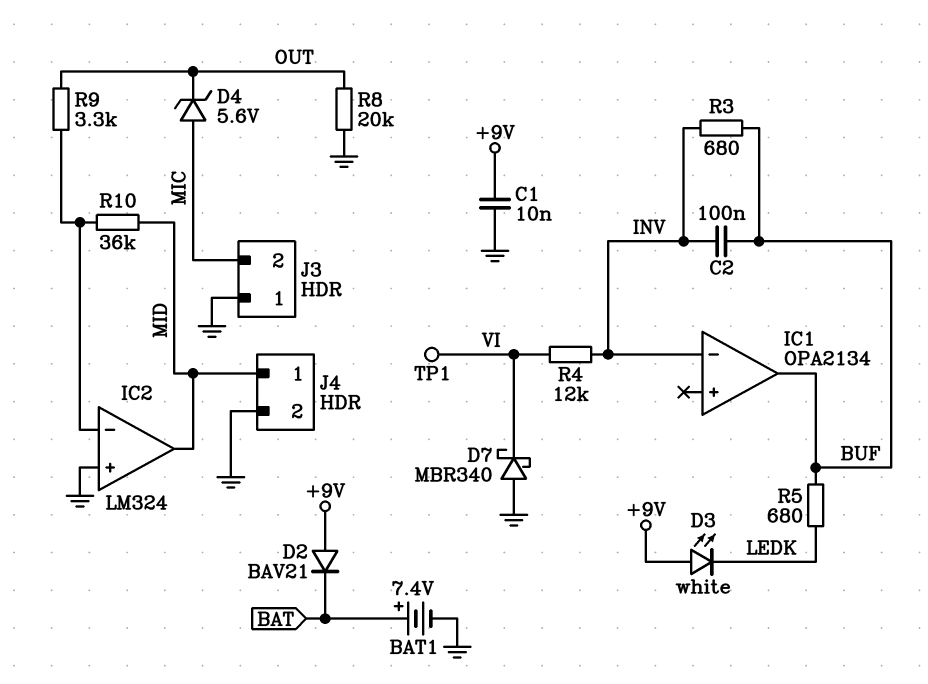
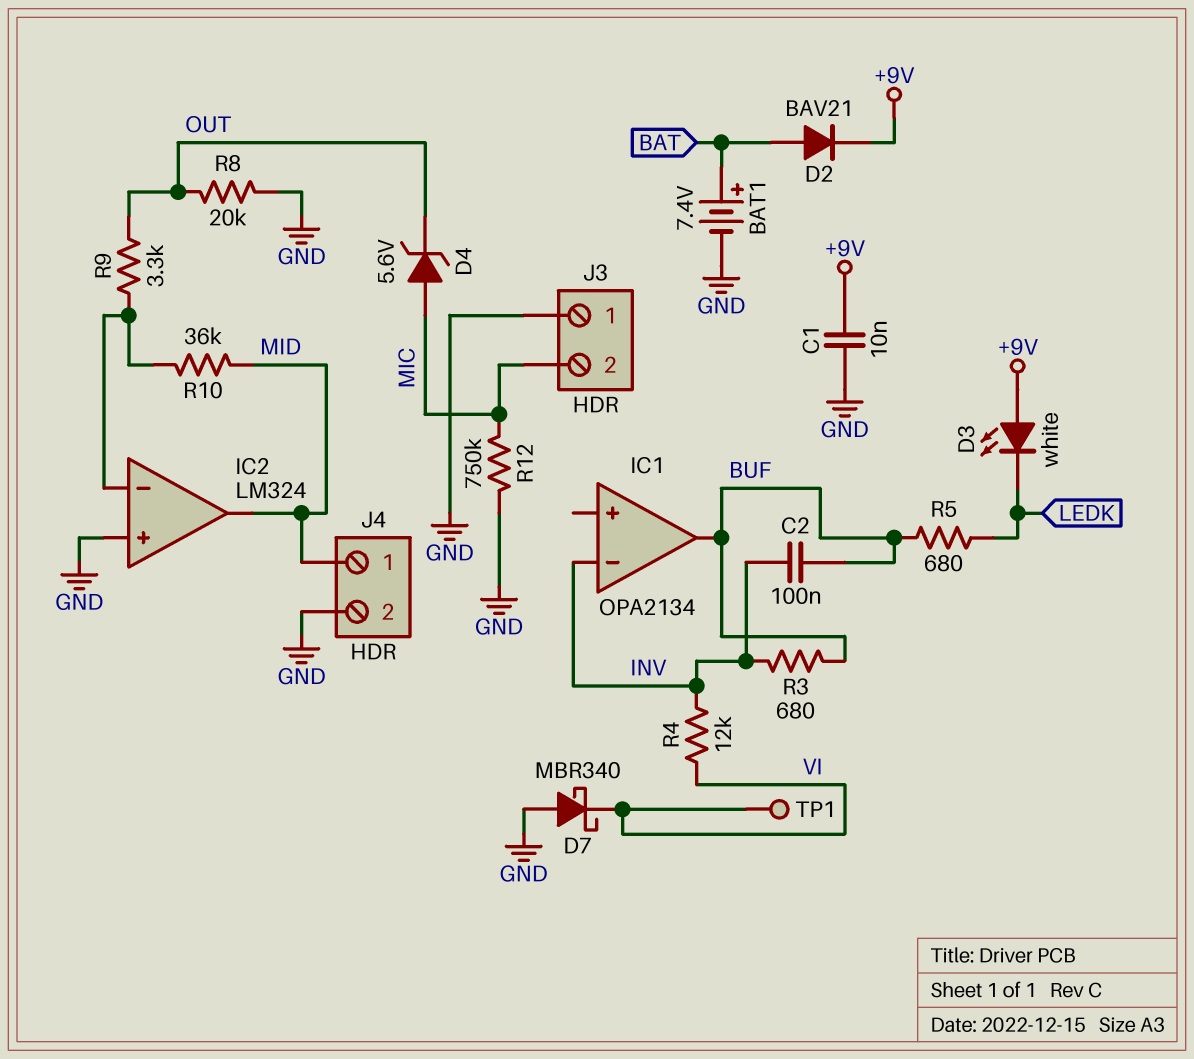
D2: diode BAV21 (A +9V, K BAT) -> diode BAV21 (A BAT, K +9V)
R12: none -> 750k (GND, MIC)

